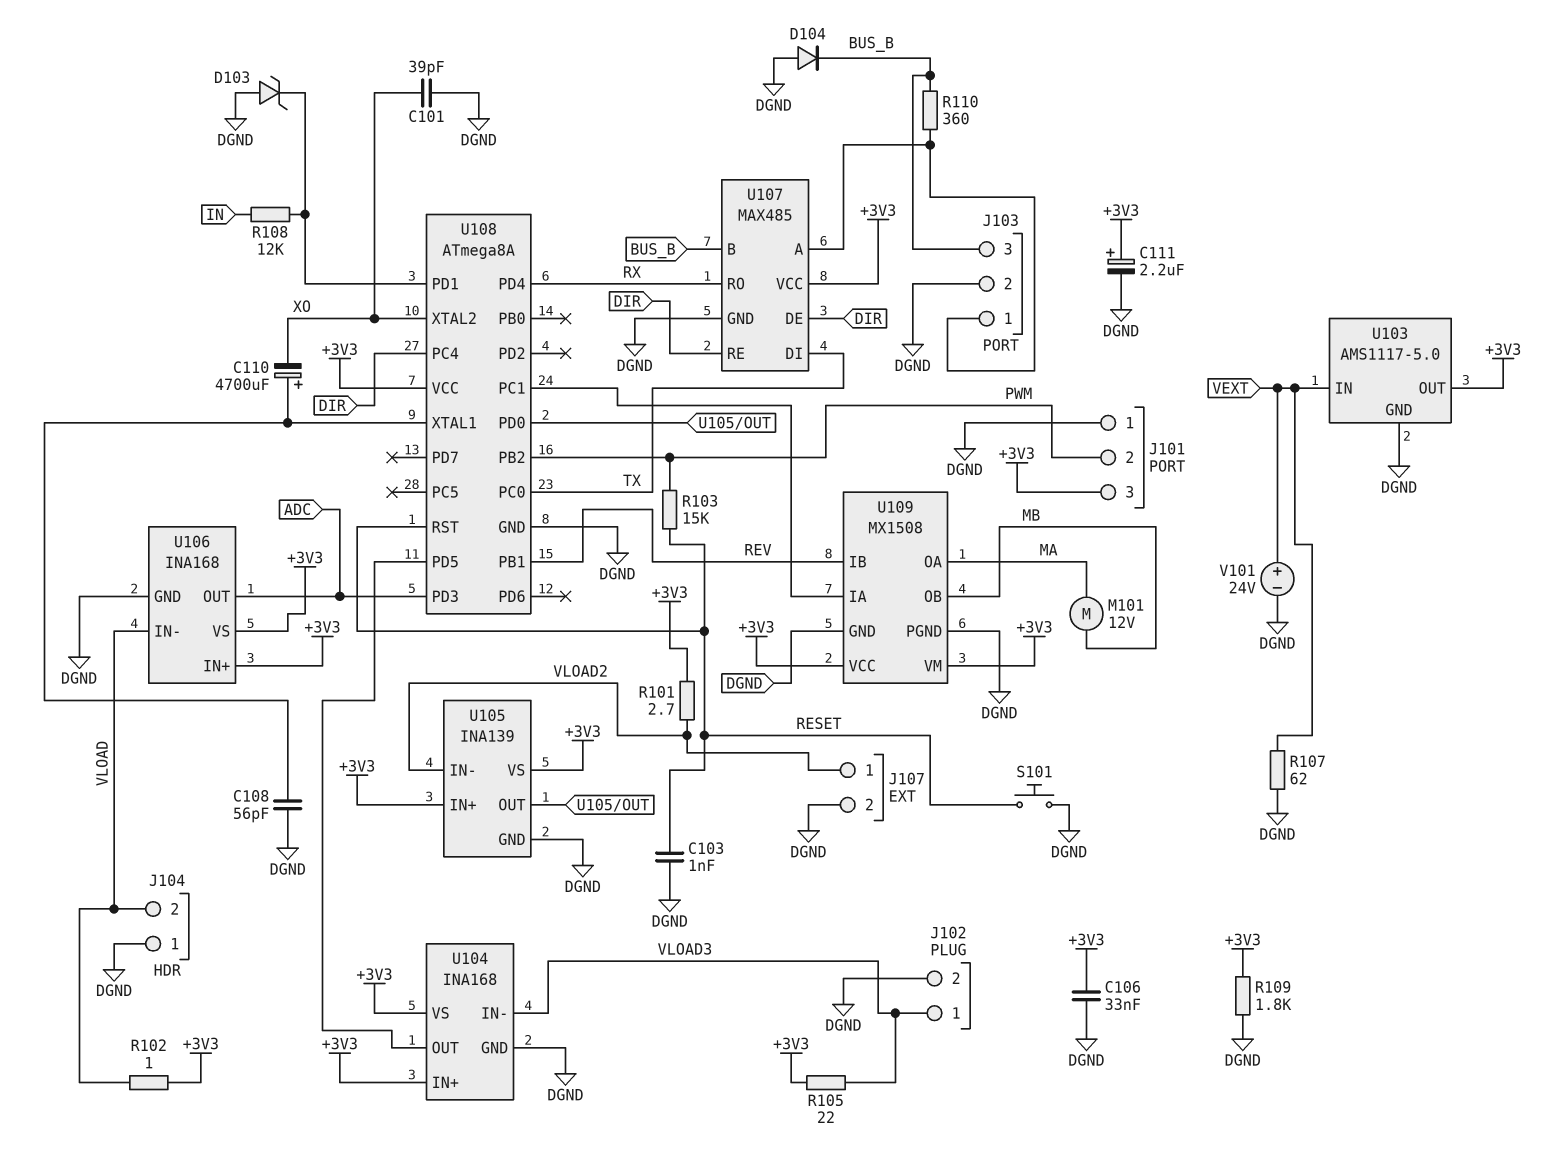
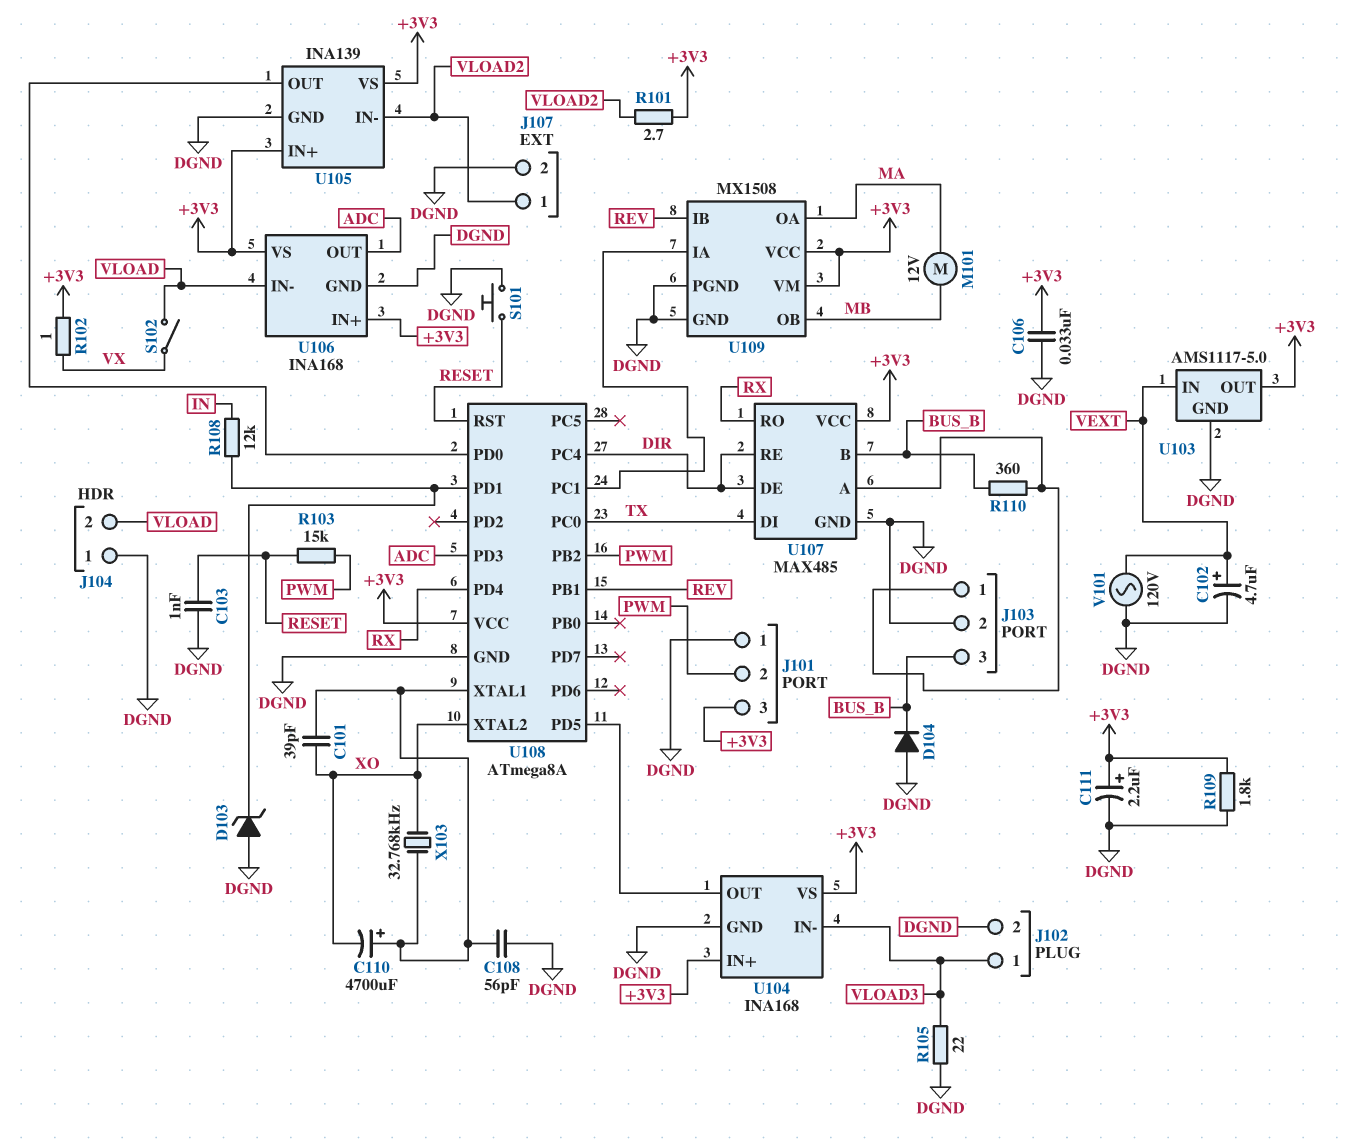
C101: 39pF (DGND, XO) -> 39pF (U108/XTAL1, XO)
C102: none -> 4.7uF (plus VEXT, minus DGND)
R102: 1 (+3V3, VLOAD) -> 1 (+3V3, VX)
R105: 22 (+3V3, VLOAD3) -> 22 (DGND, VLOAD3)
R107: 62 (DGND, VEXT) -> none
S102: none -> switch (VLOAD, VX)
V101: 24V (plus VEXT, minus DGND) -> AC 120V (DGND, VEXT)
X103: none -> 32.768kHz (U108/XTAL1, XO)

